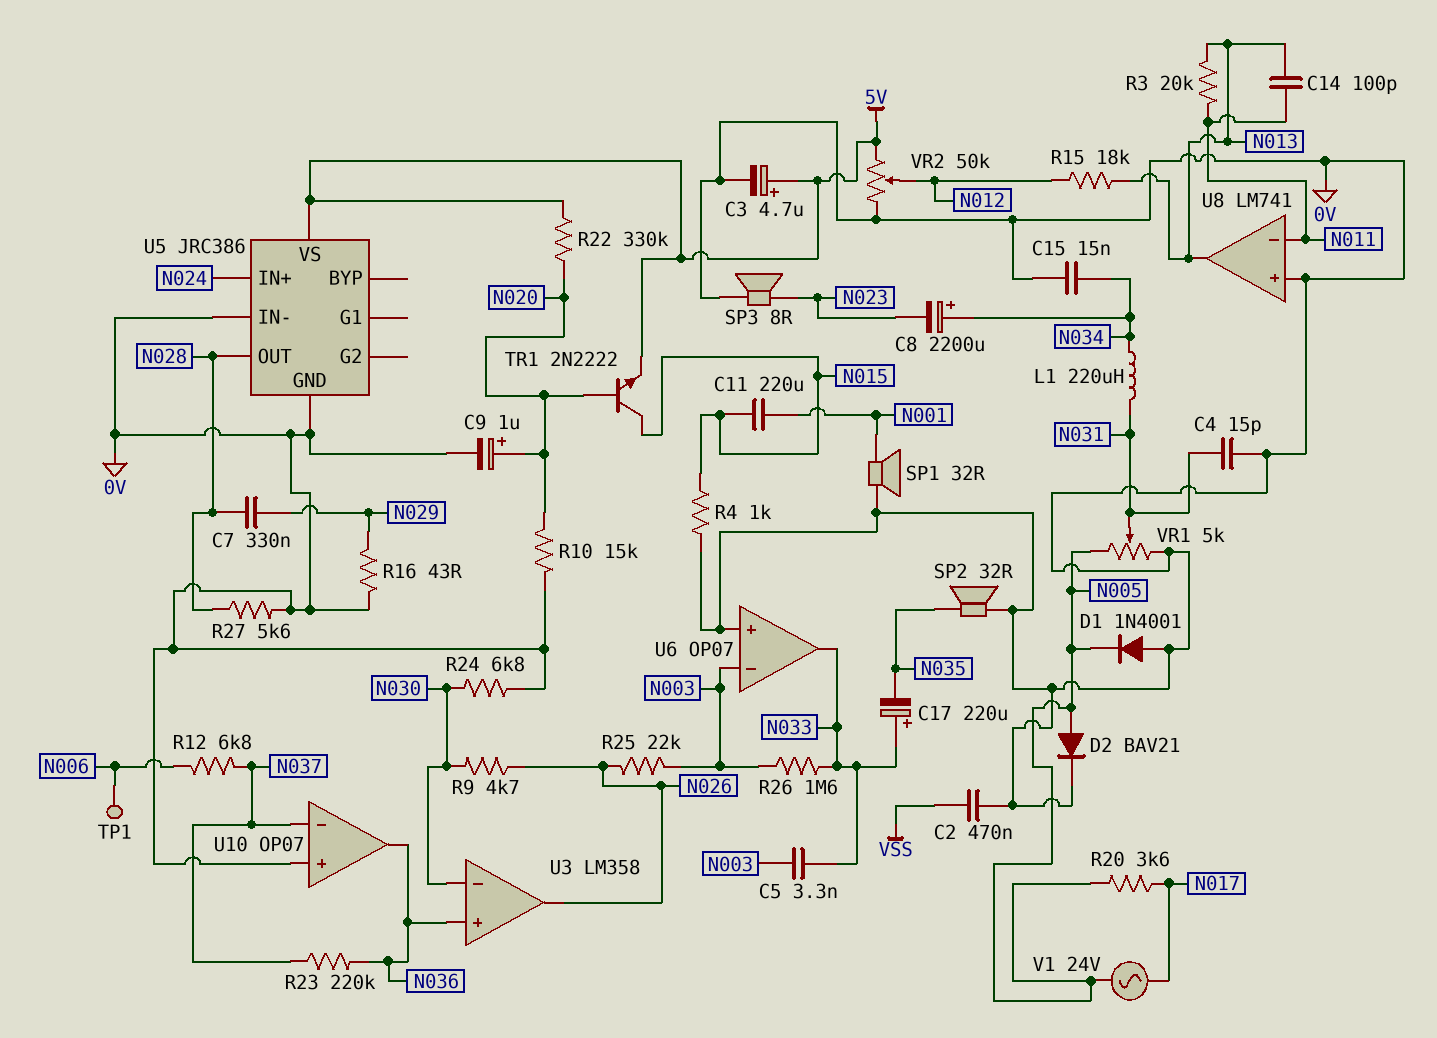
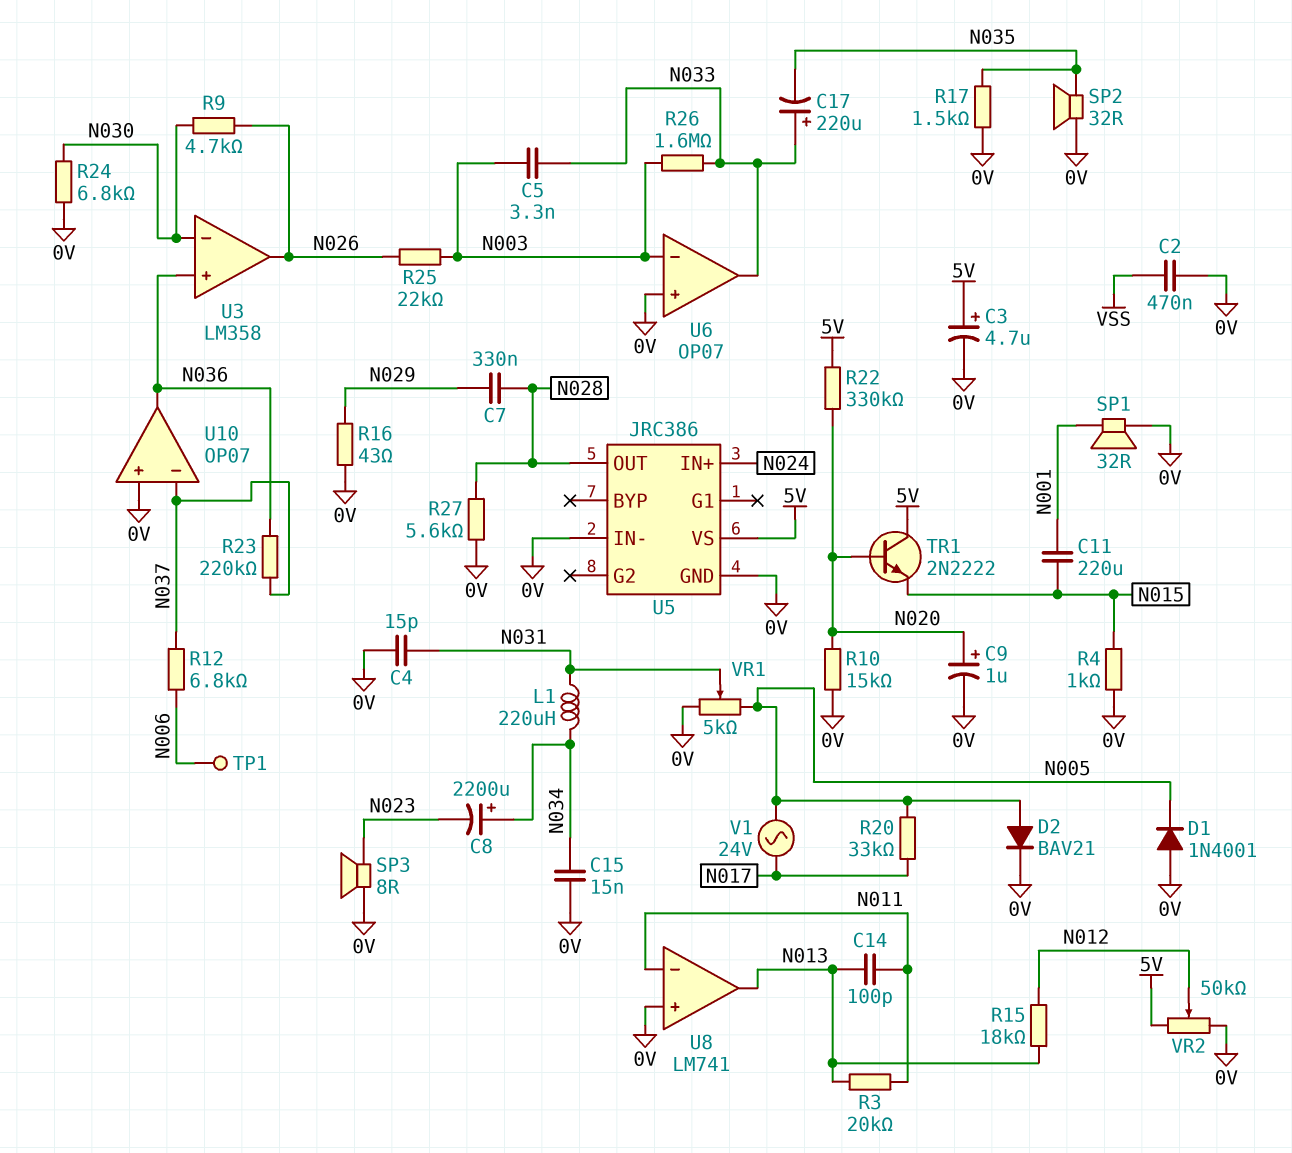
R17: none -> 1.5k (0V, N035)
R20: 3.6k (N005, N017) -> 33k (N005, N017)
TR1: NPN 2N2222 (B N020, C N015, E 5V) -> NPN 2N2222 (B N020, C 5V, E N015)

